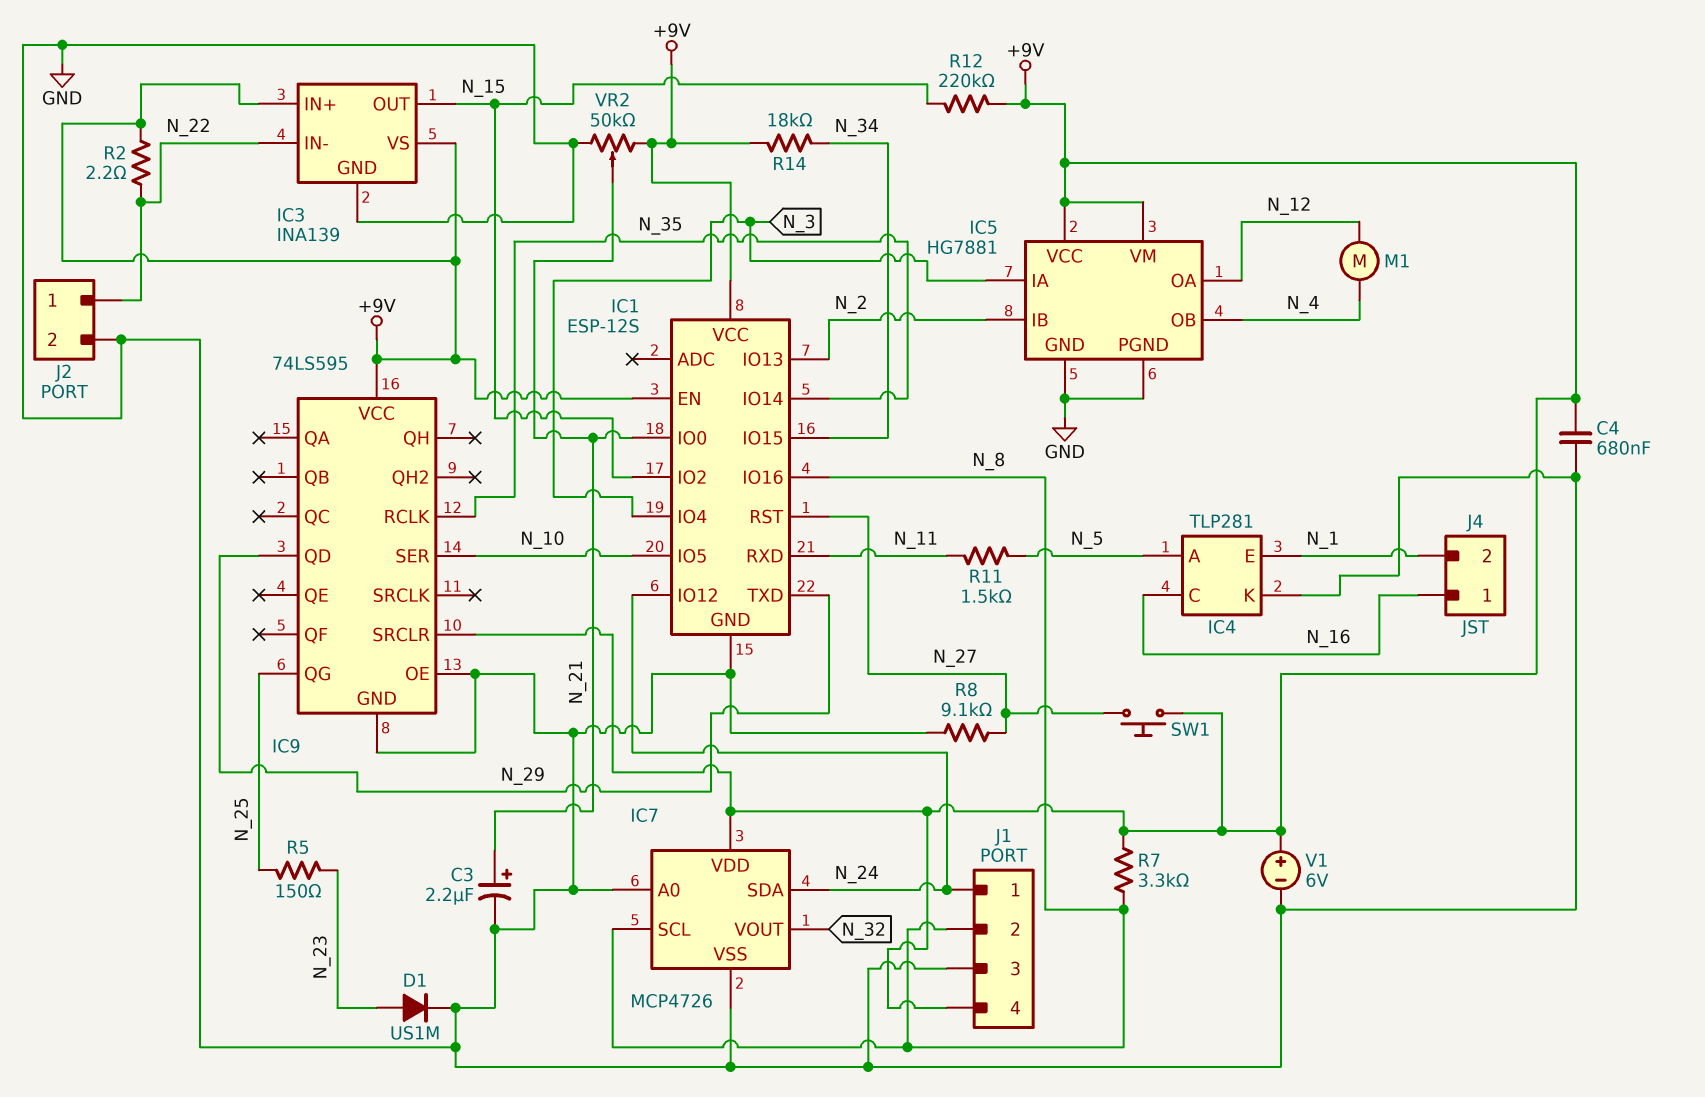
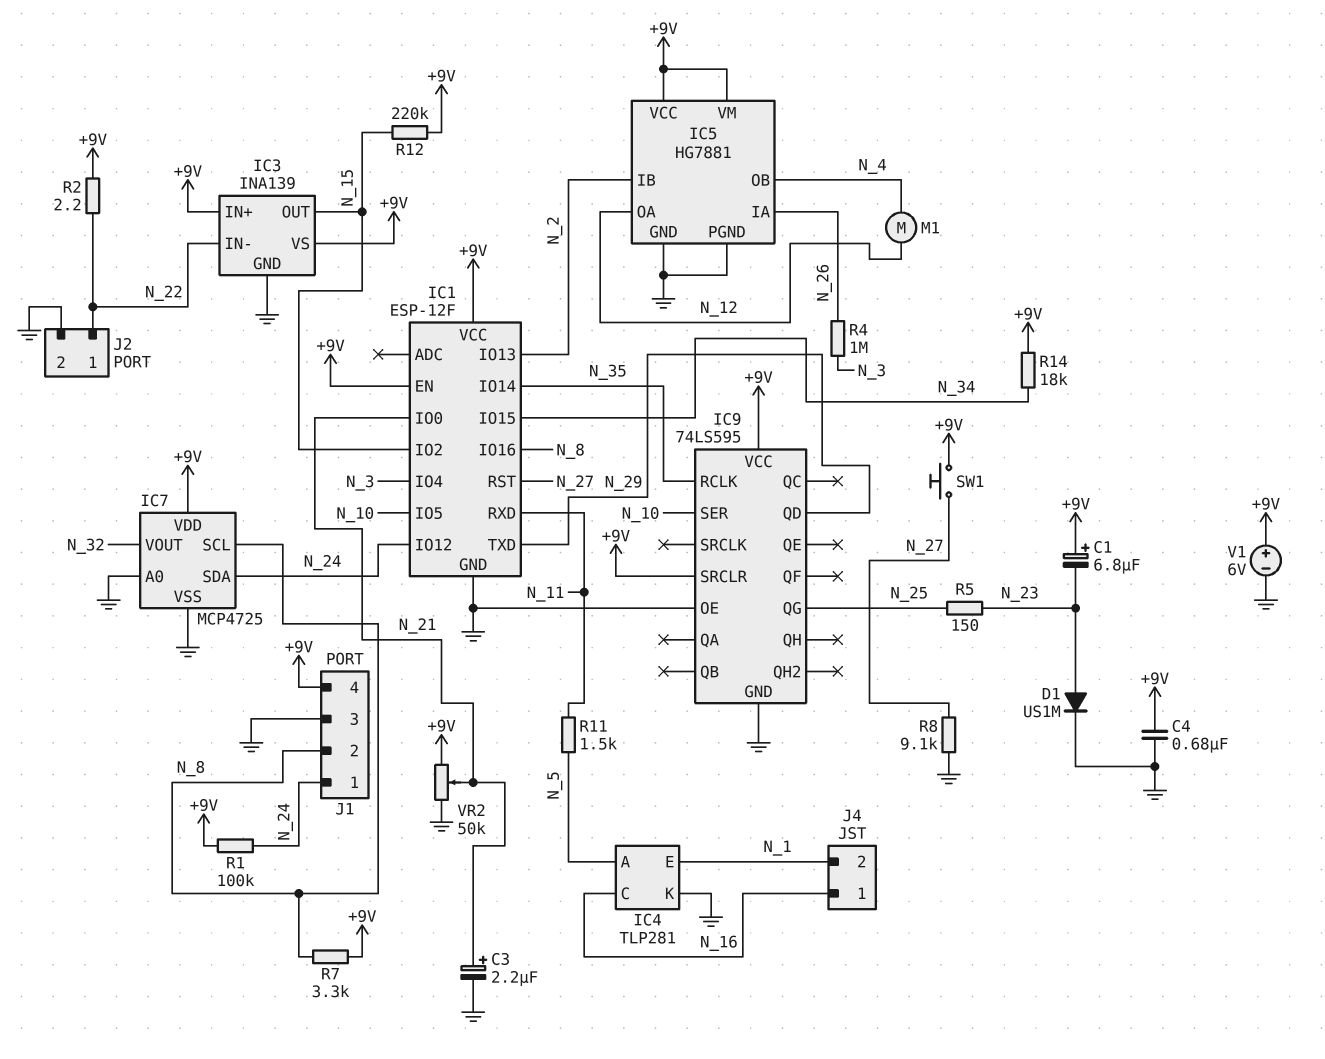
C1: none -> 6.8uF (plus +9V, minus N_23)
IC1: ESP-12S -> ESP-12F
IC5 pin IA: N_3 -> N_26
IC7: MCP4726 -> MCP4725
R1: none -> 100k (+9V, N_24)
R4: none -> 1M (N_3, N_26)

